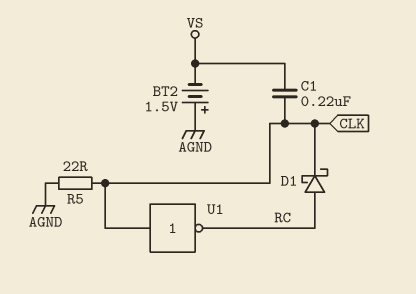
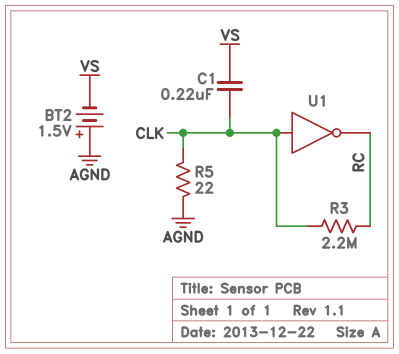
D1: schottky (A RC, K CLK) -> none
R3: none -> 2.2M (CLK, RC)

